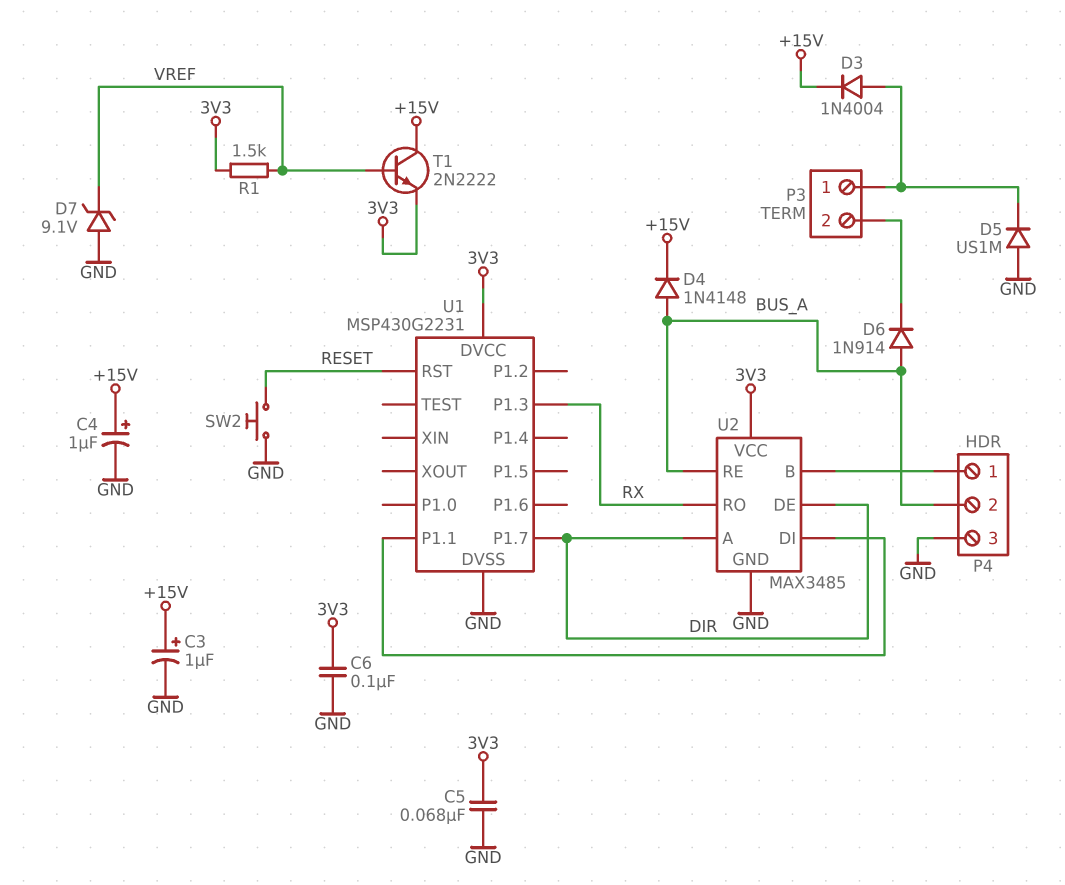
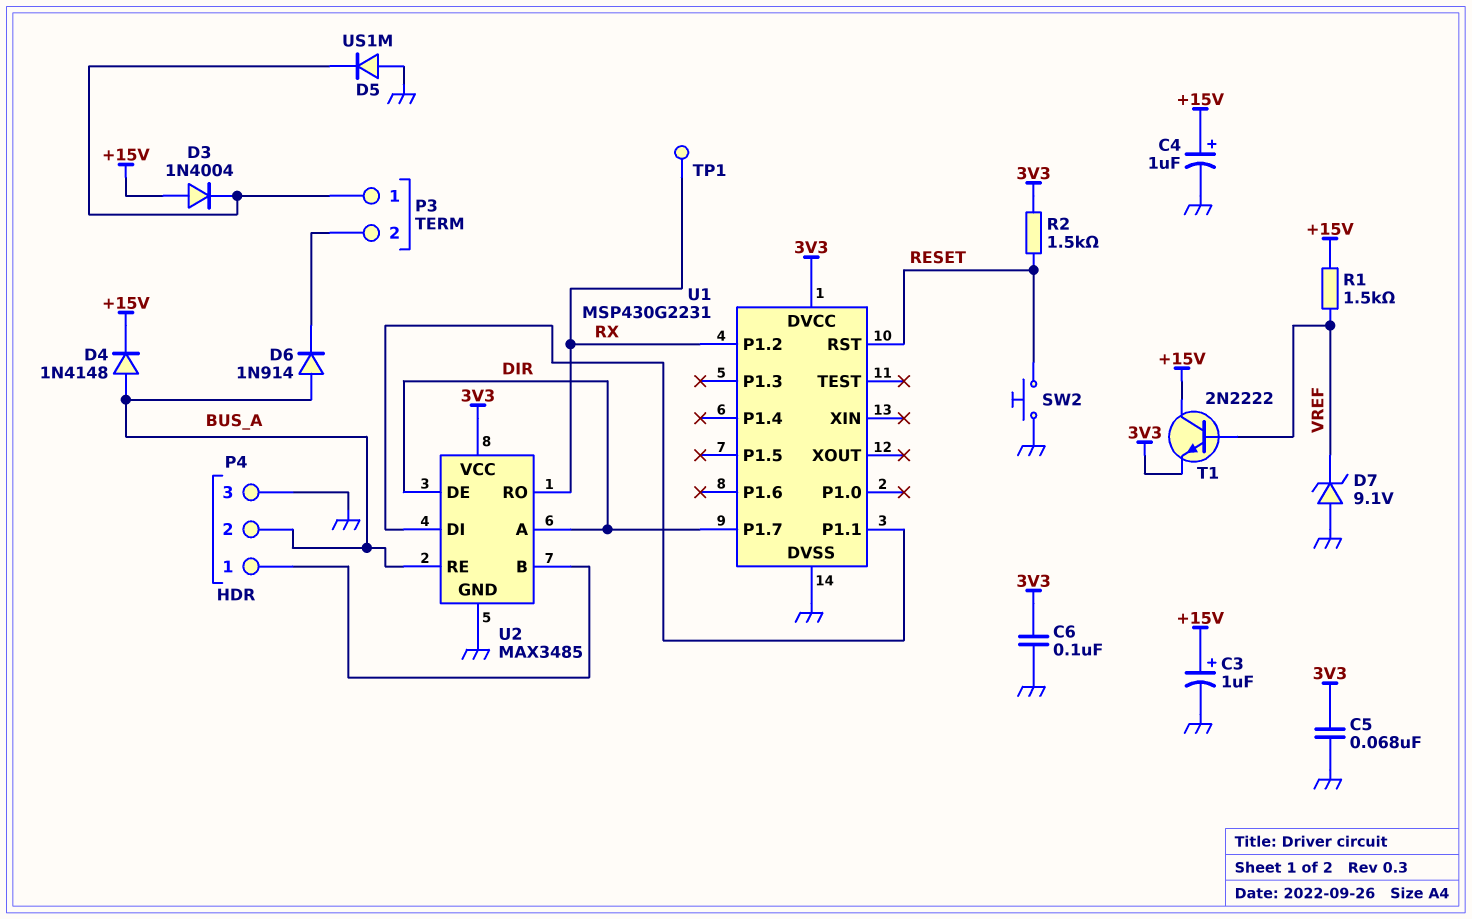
D3: diode 1N4004 (A P3/1, K +15V) -> diode 1N4004 (A +15V, K P3/1)
R1: 1.5k (3V3, VREF) -> 1.5k (+15V, VREF)
R2: none -> 1.5k (3V3, RESET)
TP1: none -> test point (RX)
U1 pin P1.2: none -> RX
U1 pin P1.3: RX -> none

